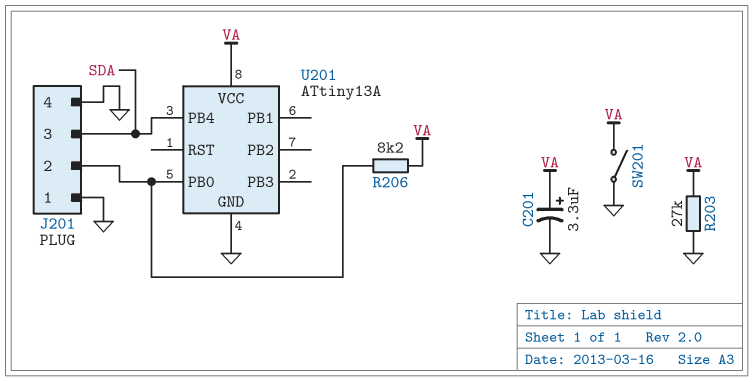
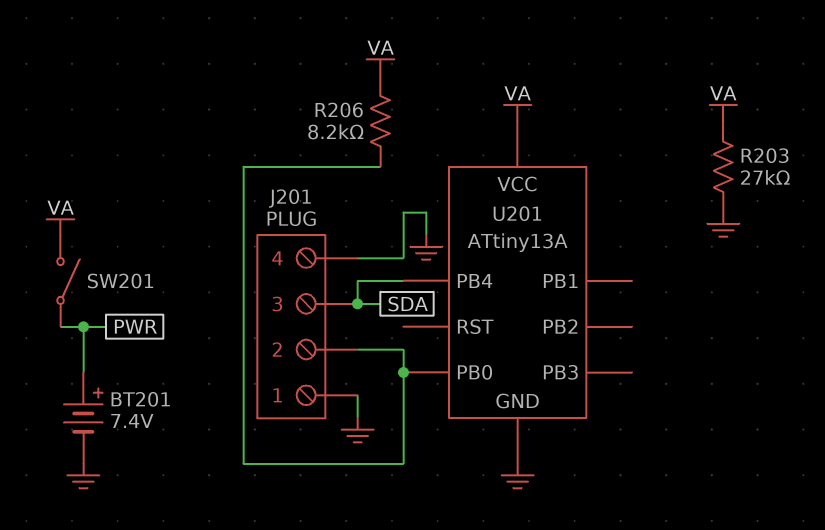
BT201: none -> 7.4V (plus PWR, minus GND)
C201: 3.3uF (plus VA, minus GND) -> none
SW201: switch (GND, VA) -> switch (PWR, VA)

